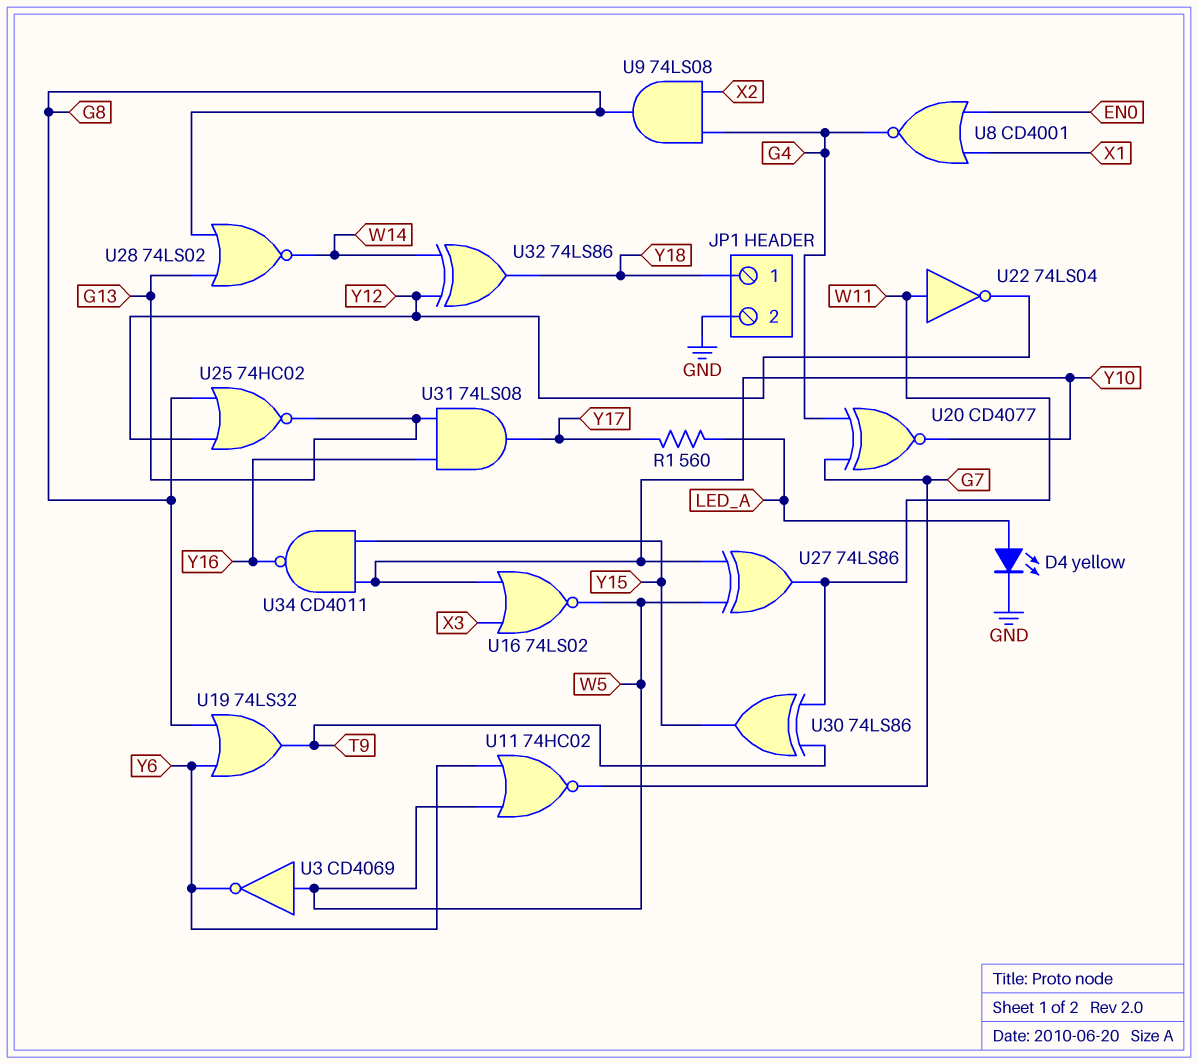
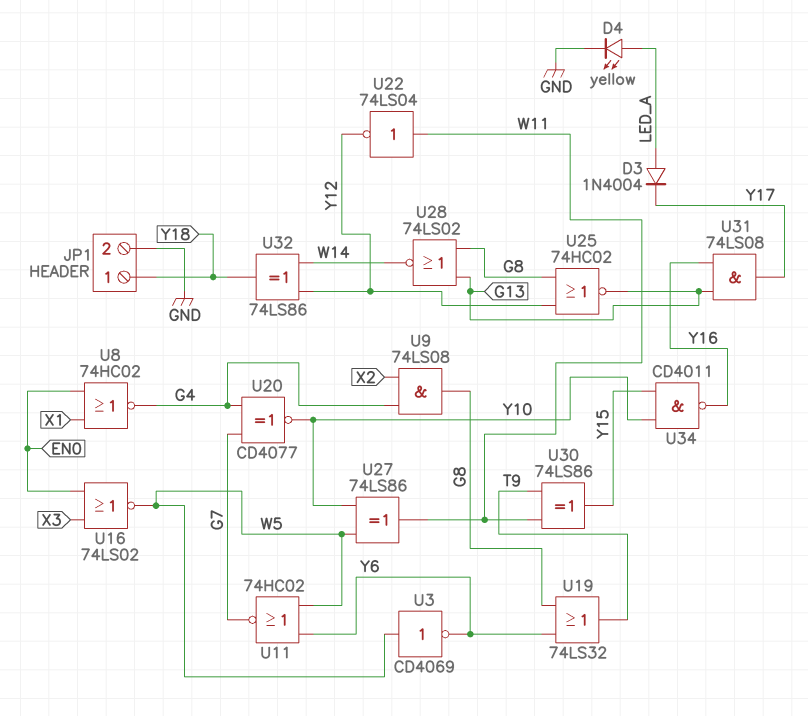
D3: none -> diode 1N4004 (A LED_A, K Y17)
R1: 560 (LED_A, Y17) -> none
U8: NOR CD4001 (in EN0, in X1, out G4) -> NOR 74HC02 (in EN0, in X1, out G4)
U16: NOR 74LS02 (in X3, in Y10, out W5) -> NOR 74LS02 (in EN0, in X3, out W5)

